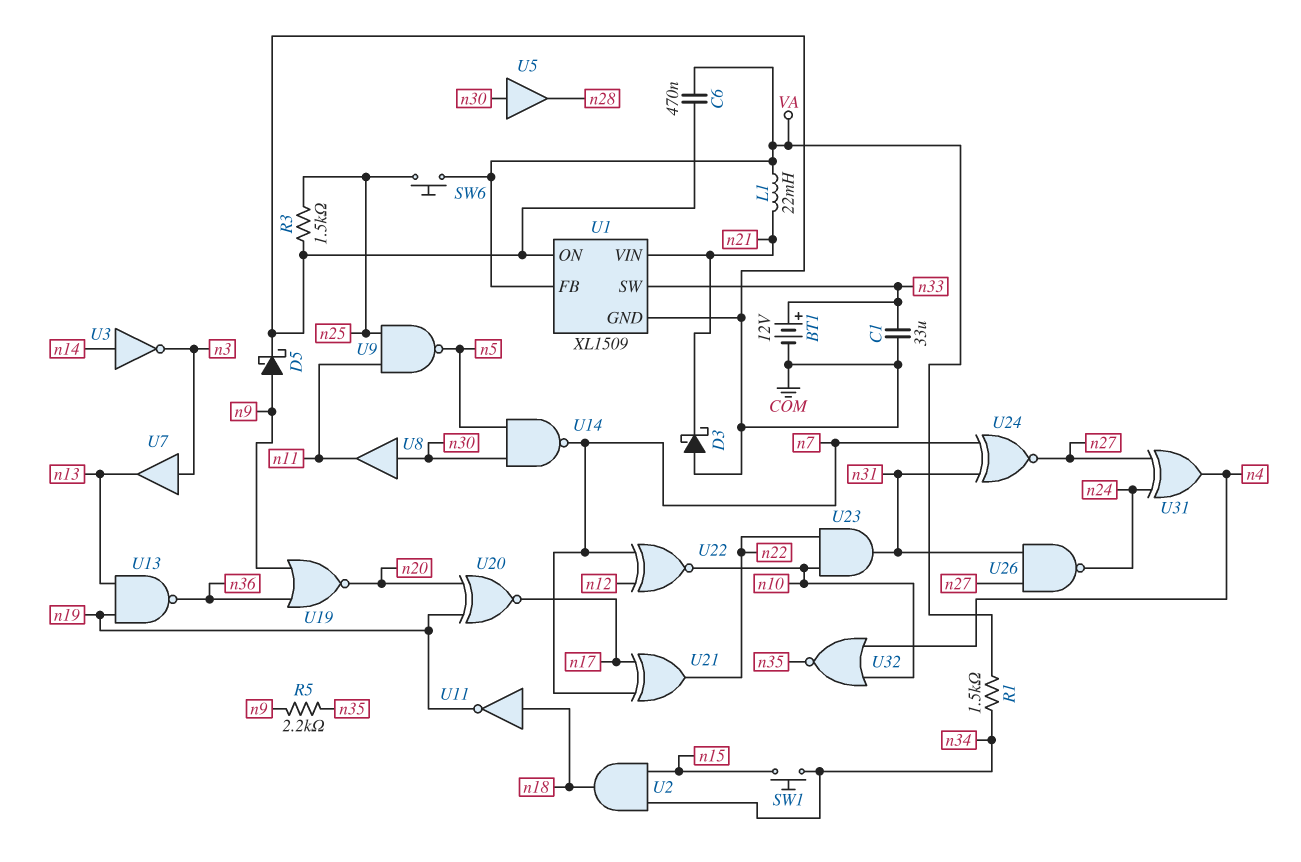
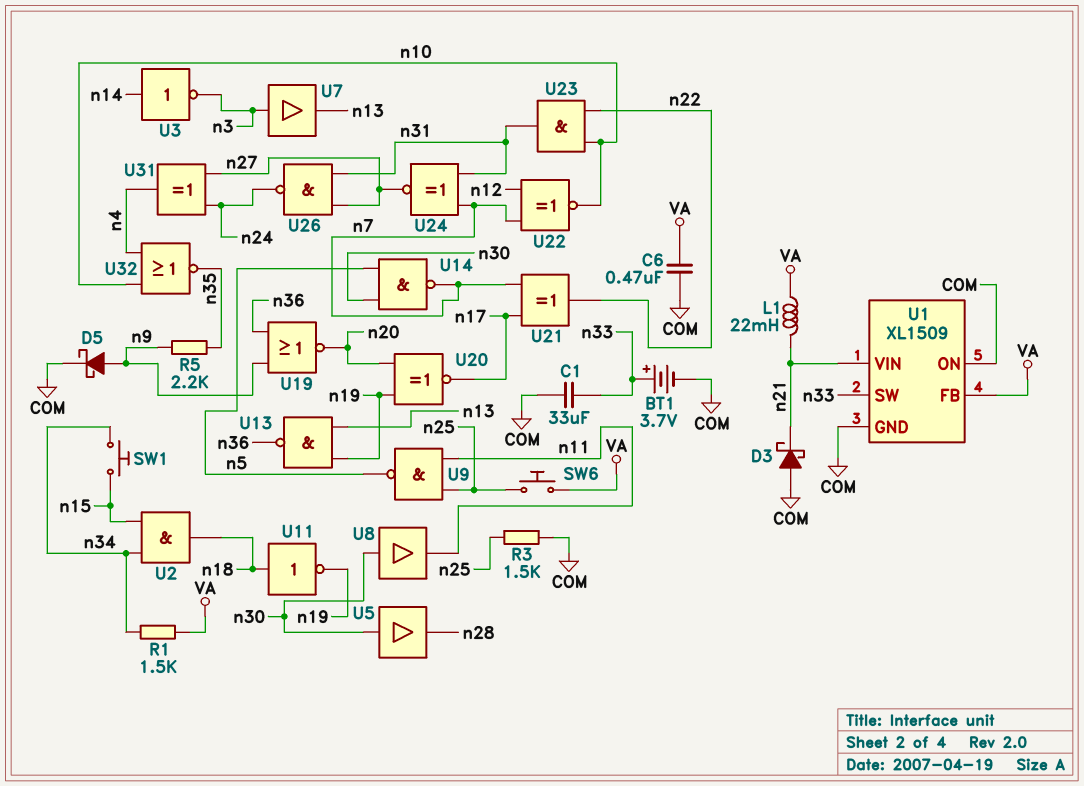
BT1: 12V (plus n33, minus COM) -> 3.7V (plus n33, minus COM)

